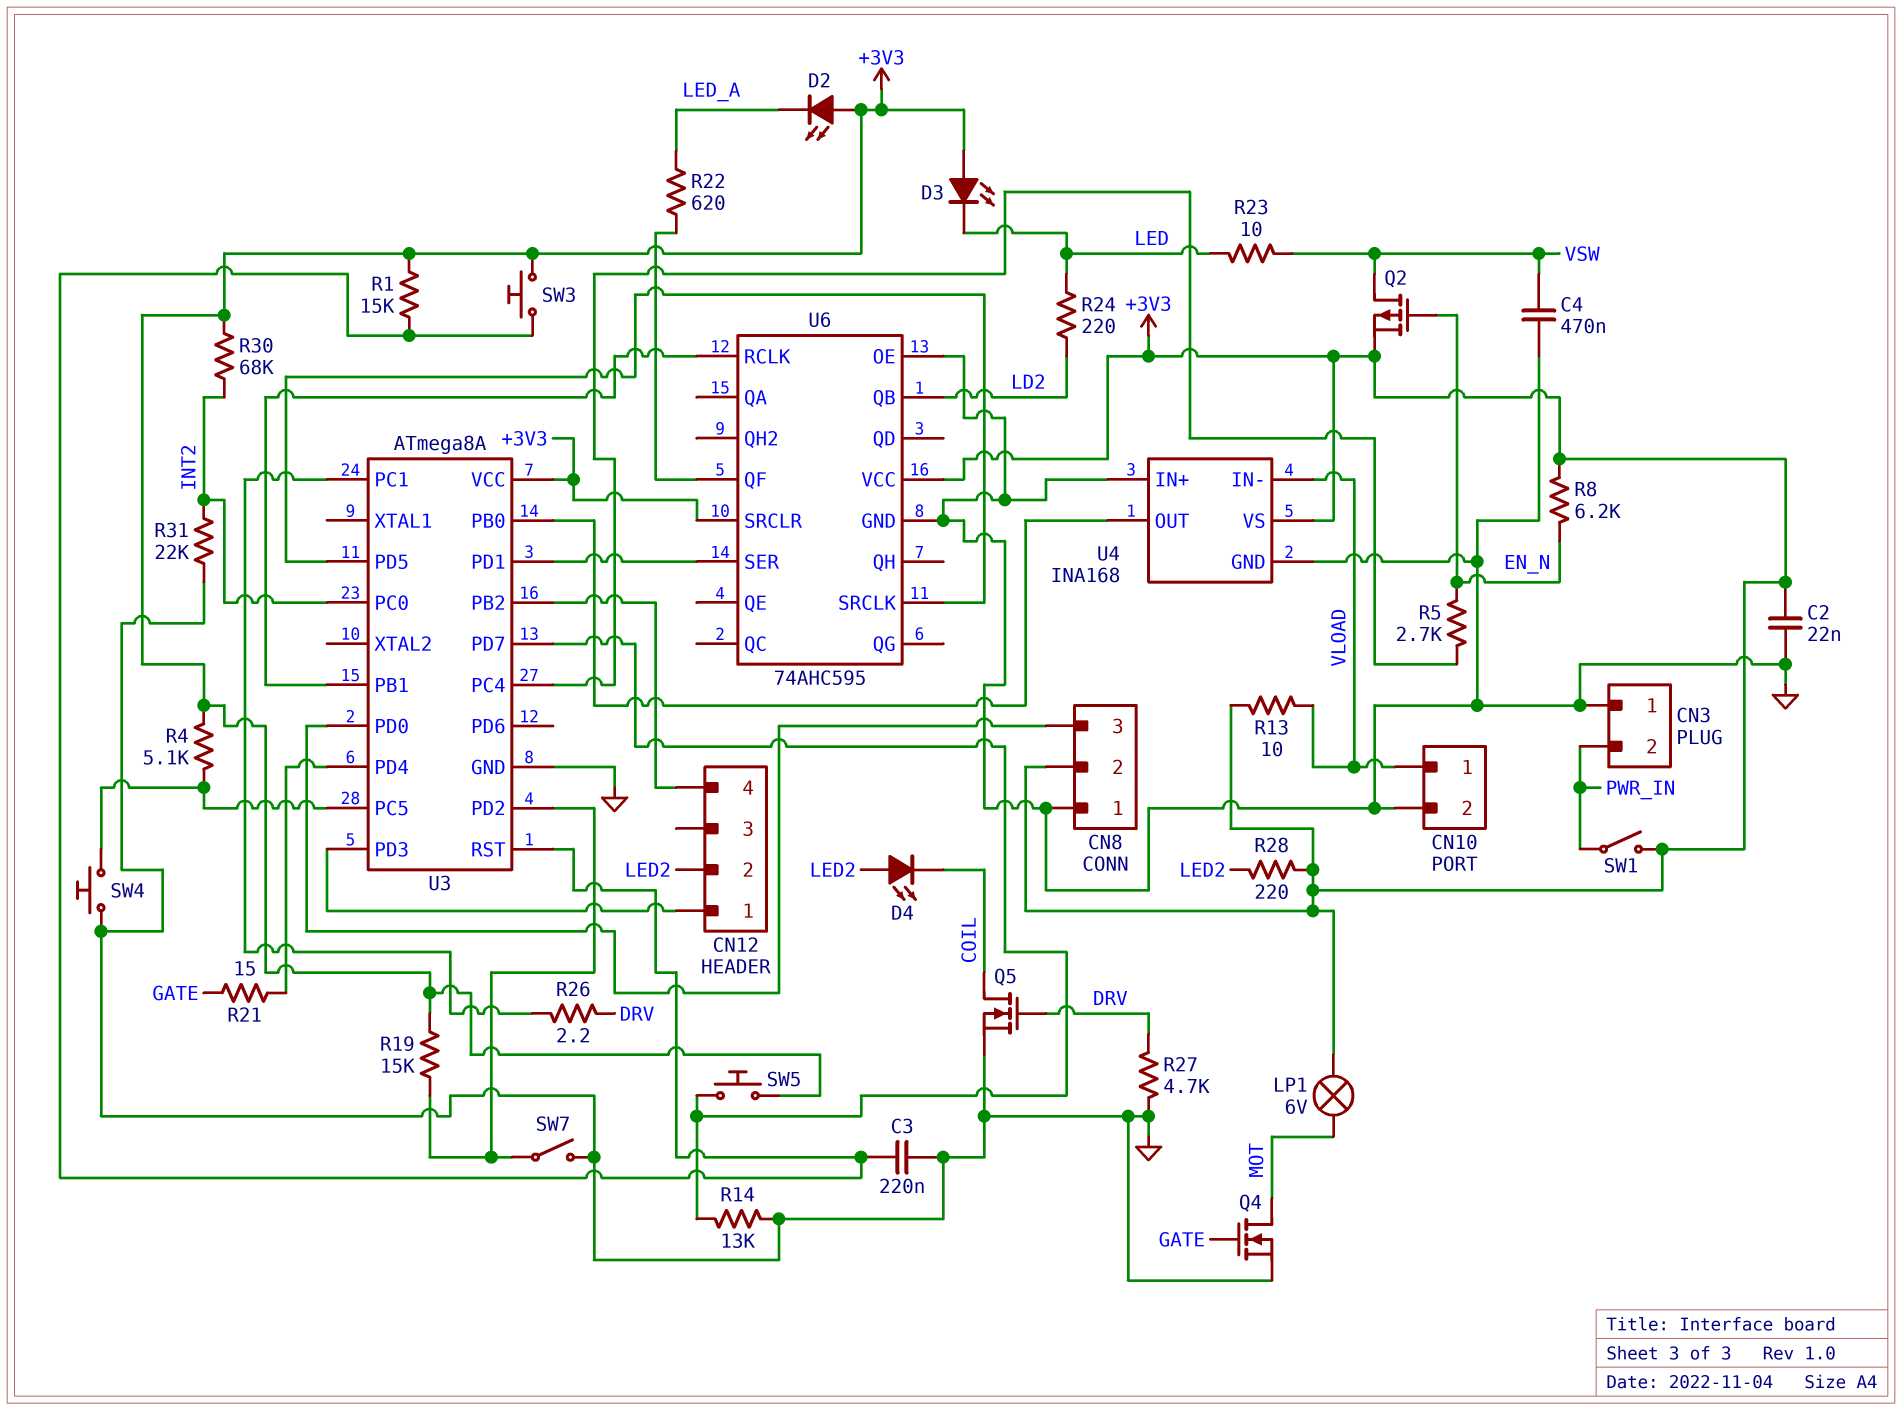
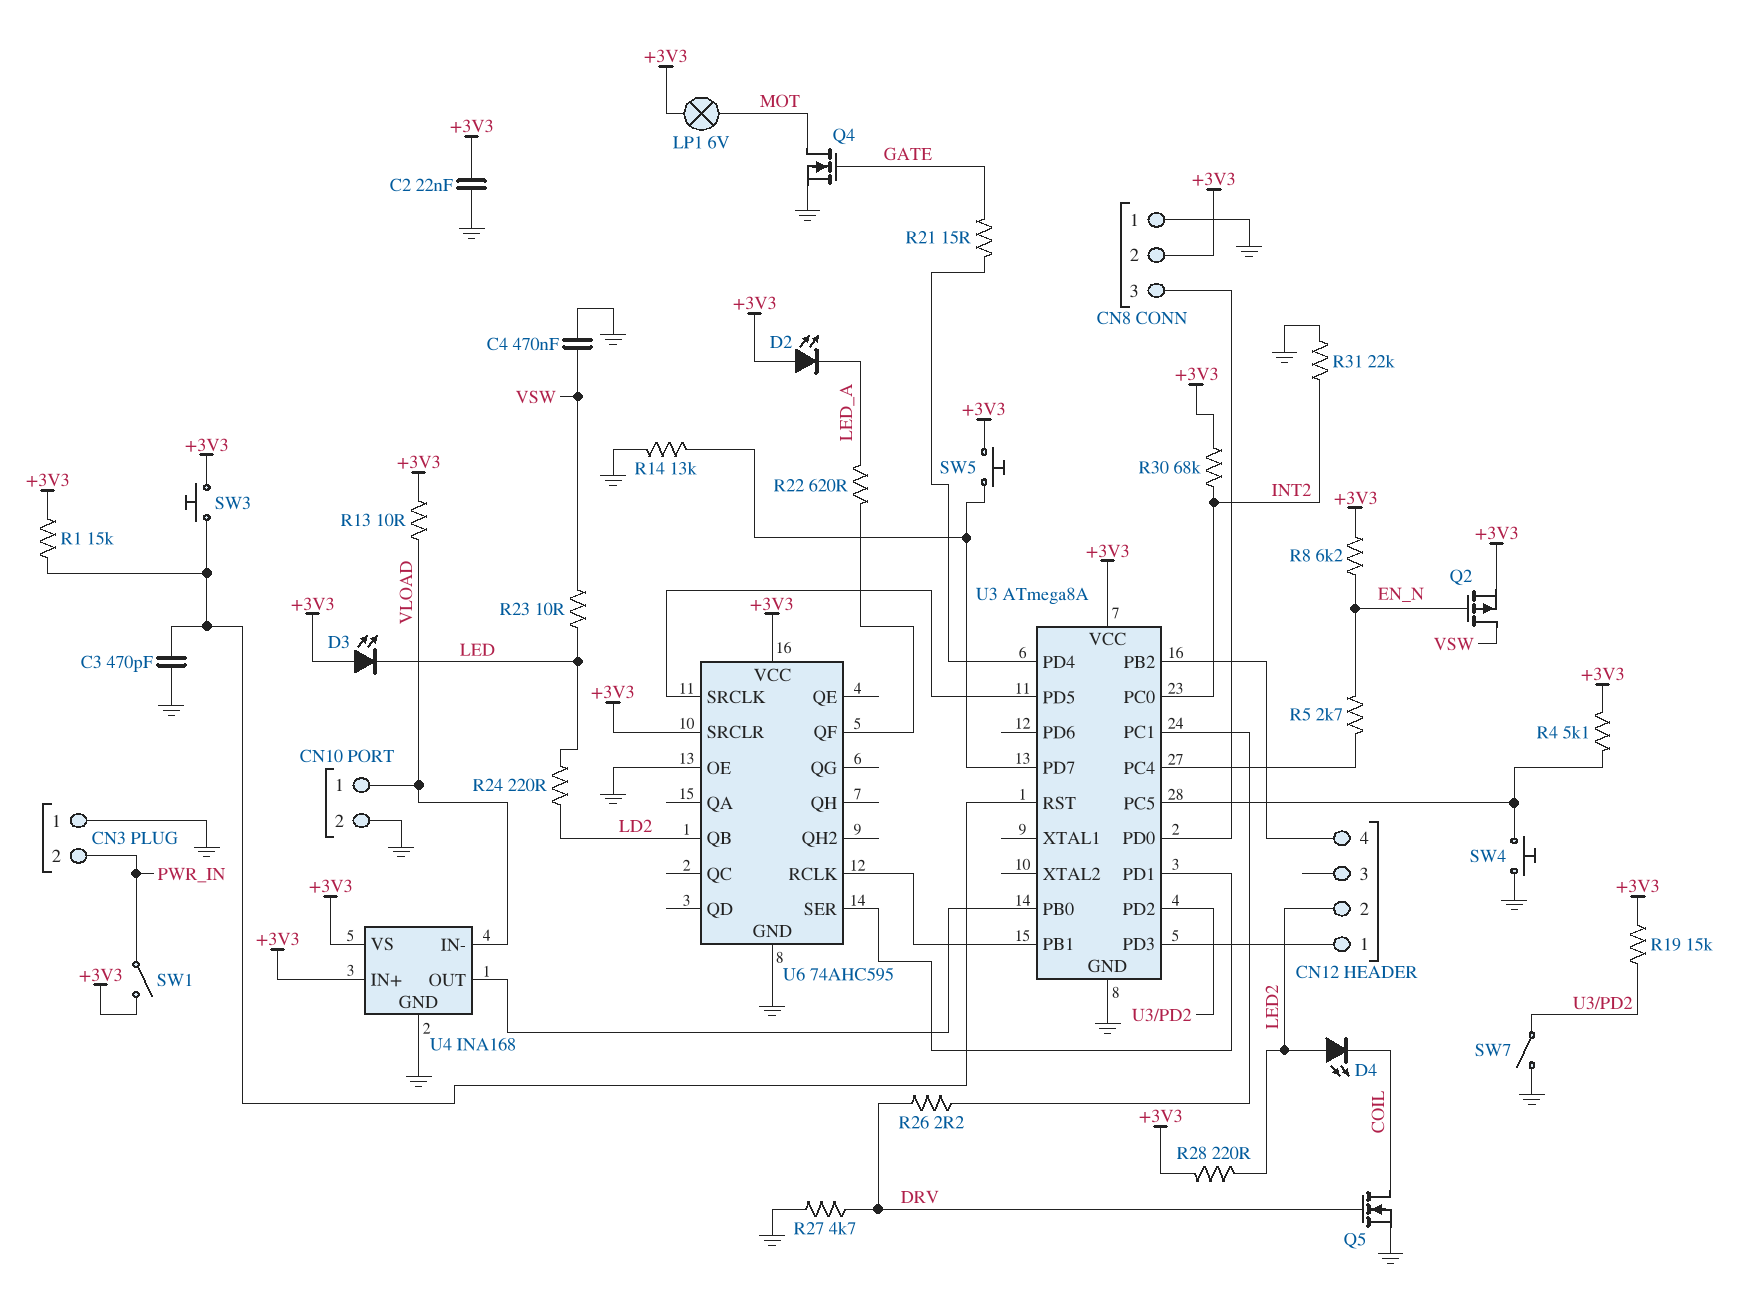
C3: 220nF (GND, U3/RST) -> 470pF (GND, U3/RST)
U4 pin IN+: GND -> +3V3

